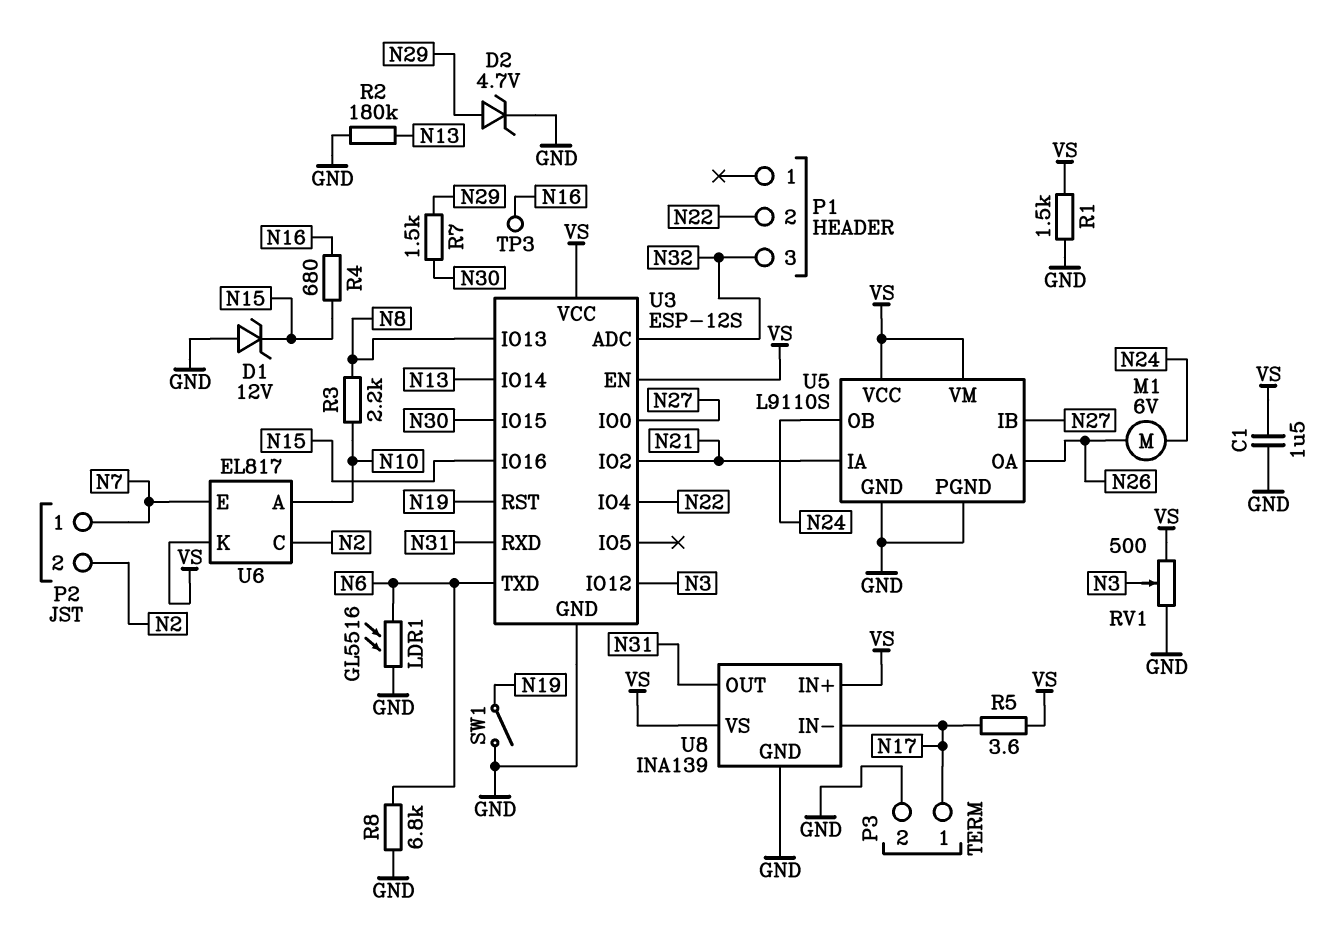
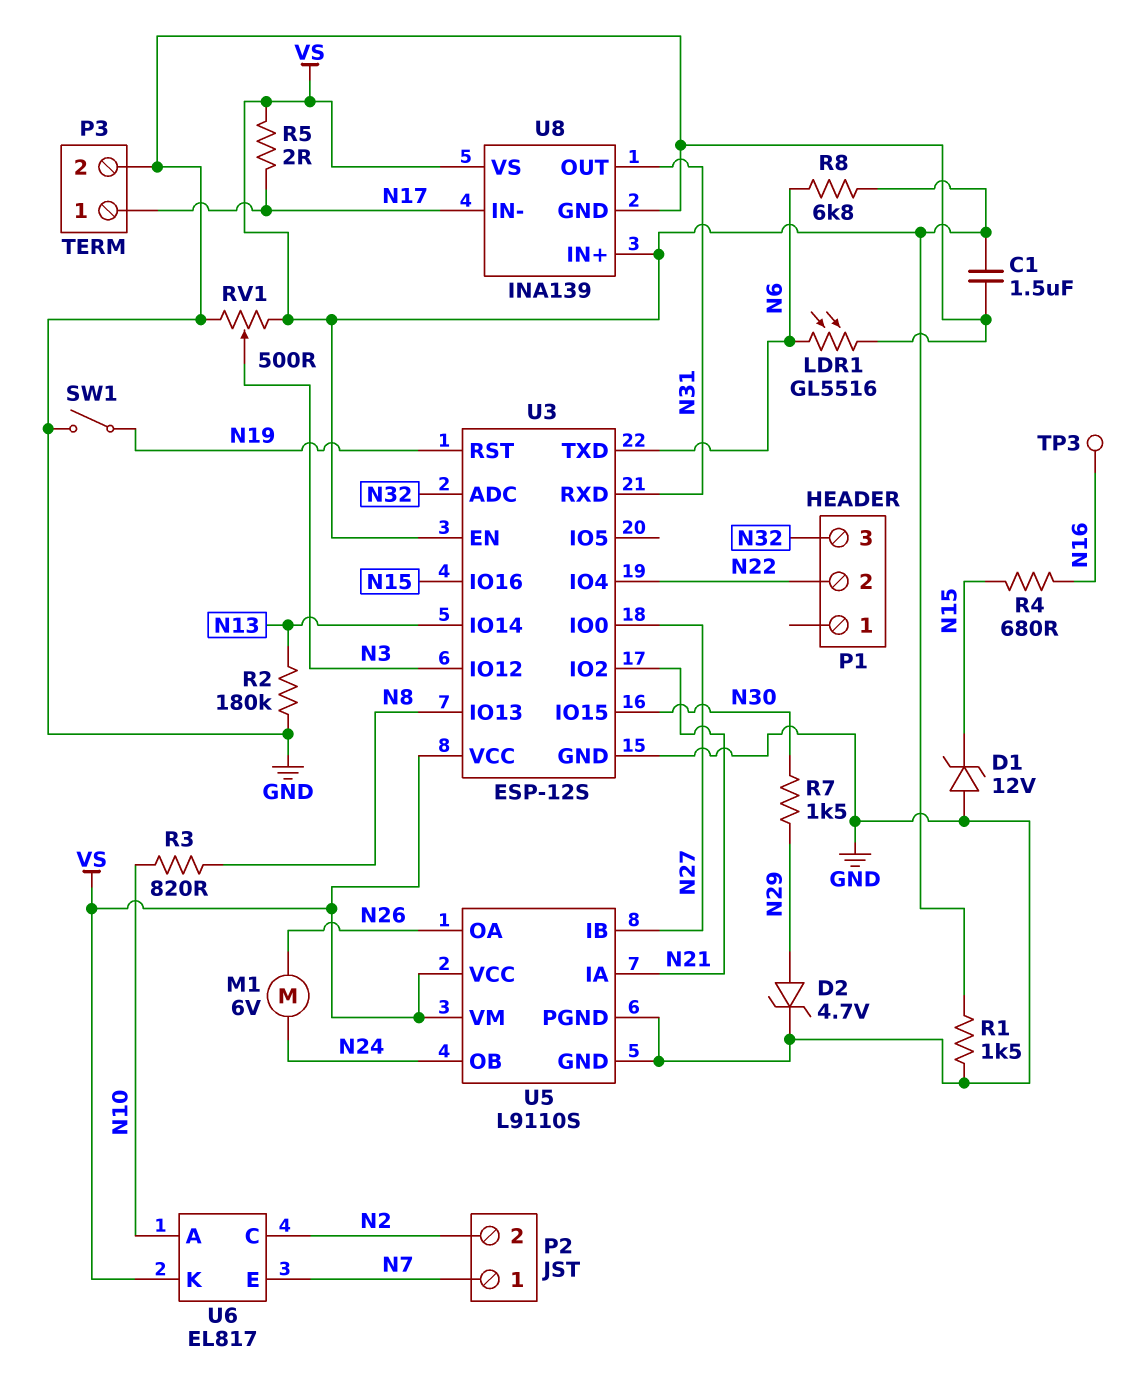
R3: 2.2k (N8, N10) -> 820 (N8, N10)
R5: 3.6 (N17, VS) -> 2 (N17, VS)
R8: 6.8k (GND, N6) -> 6.8k (N6, VS)

